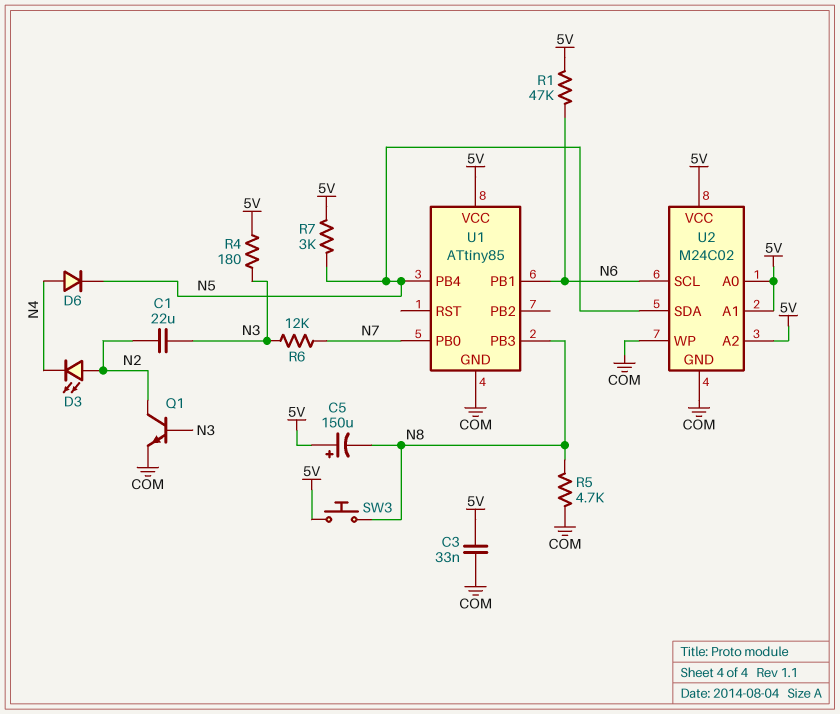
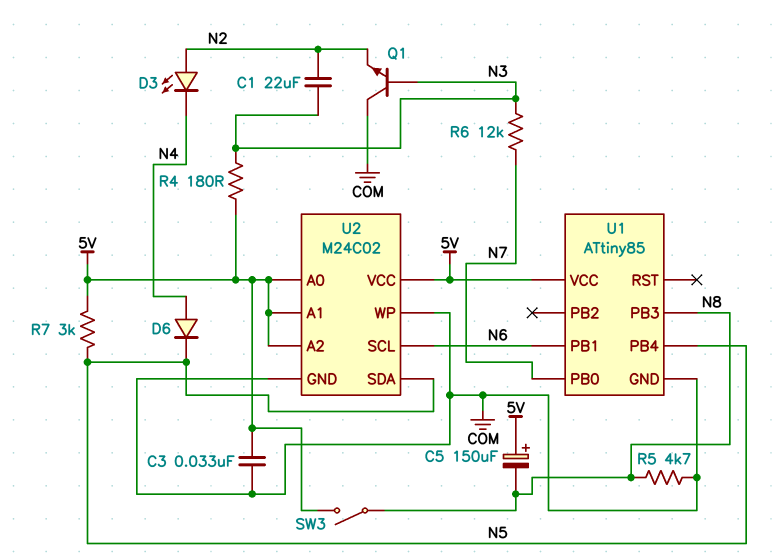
Q1: NPN (B N3, C N2, E COM) -> NPN (B N3, C COM, E N2)
R1: 47k (5V, N6) -> none
SW3: button (5V, N8) -> switch (5V, N8)

